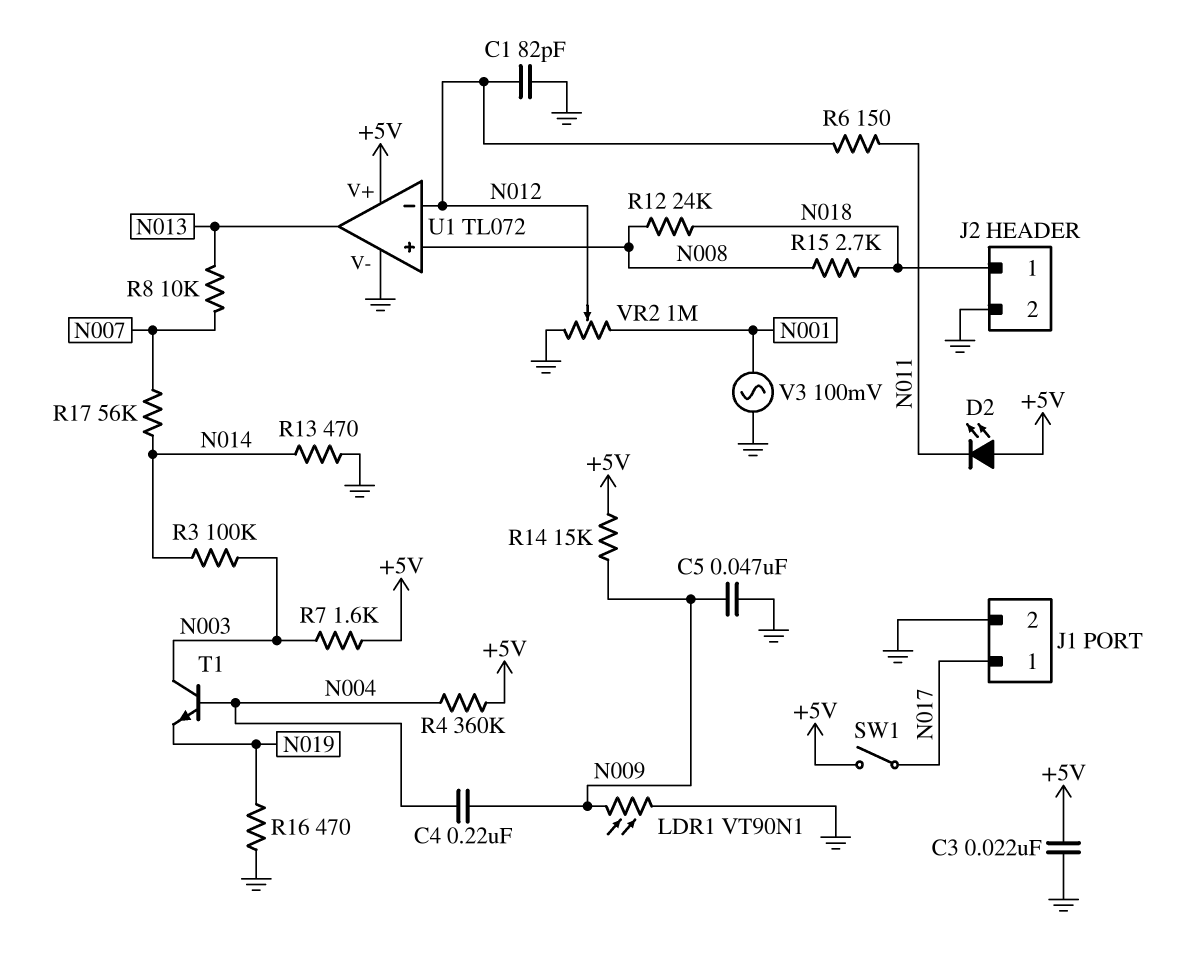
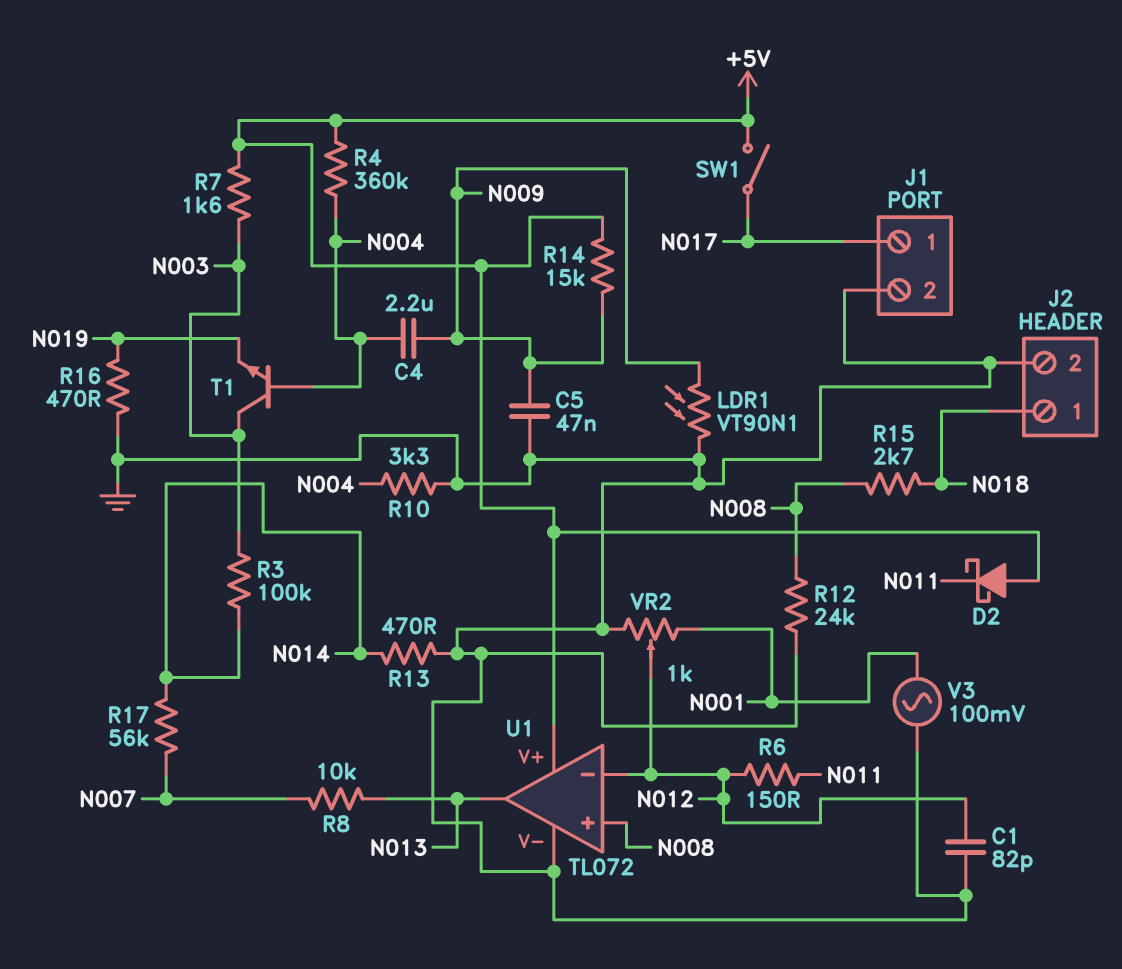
C3: 22nF (+5V, GND) -> none
C4: 220nF (N004, N009) -> 2.2uF (N004, N009)
D2: LED (A +5V, K N011) -> schottky (A +5V, K N011)
R10: none -> 3.3k (GND, N004)
R12: 24k (N008, N018) -> 24k (GND, N008)
VR2: 1M (GND, N001, wiper N012) -> 1k (GND, N001, wiper N012)

